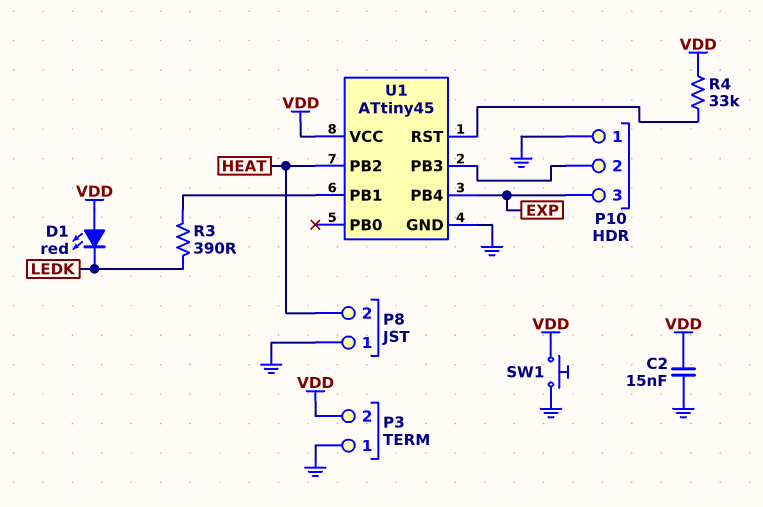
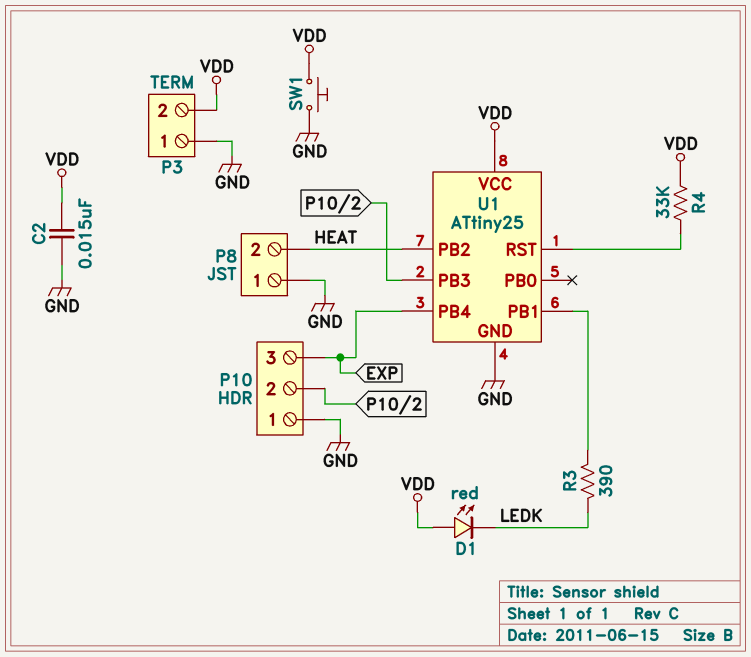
U1: ATtiny45 -> ATtiny25

